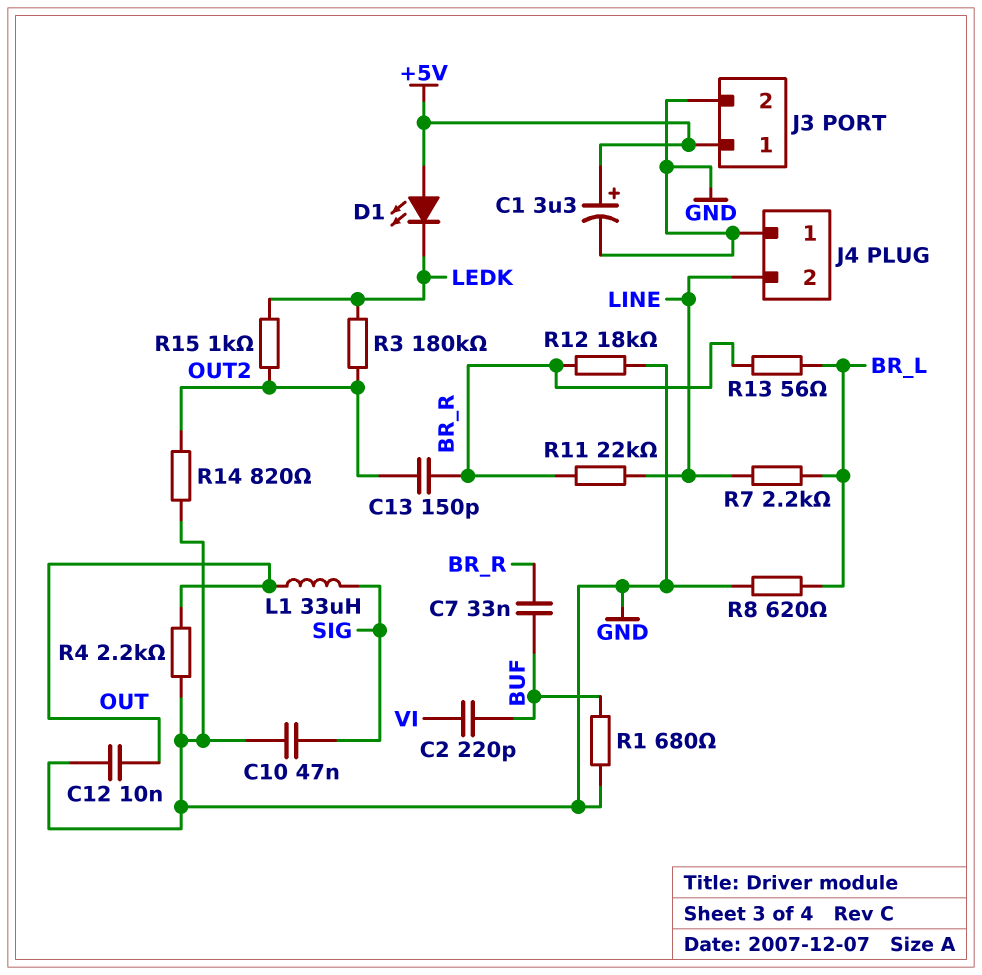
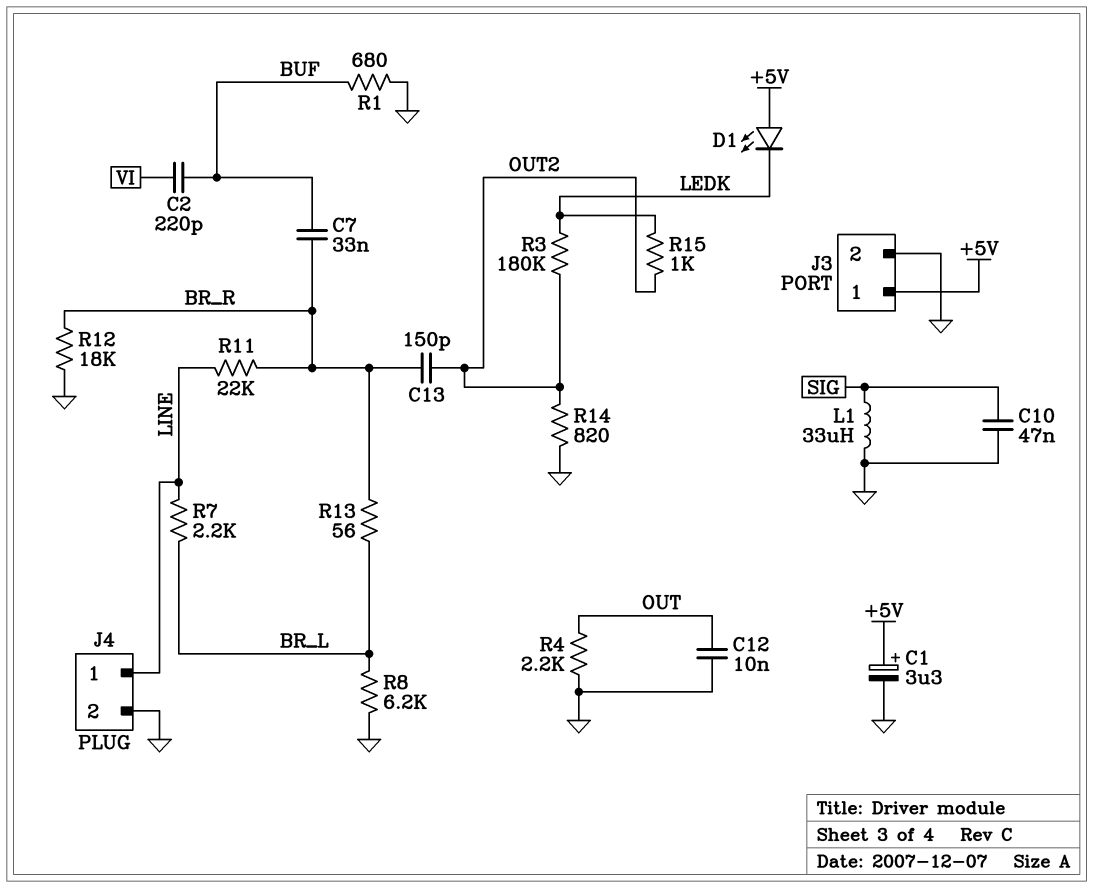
J4 pin 1: GND -> LINE
J4 pin 2: LINE -> GND
L1: 33uH (OUT, SIG) -> 33uH (GND, SIG)
R8: 620 (BR_L, GND) -> 6.2k (BR_L, GND)

